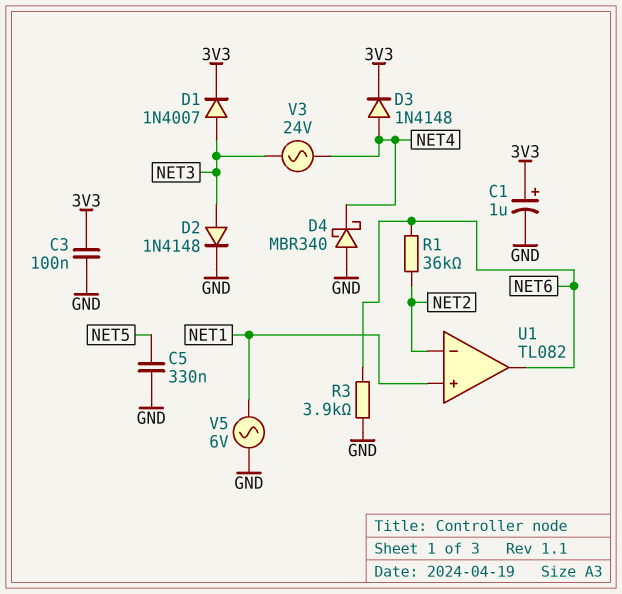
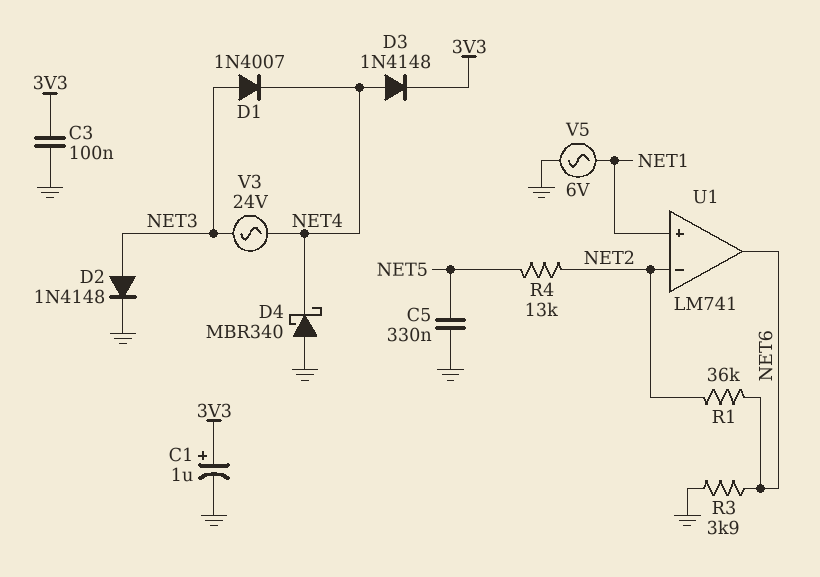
D1: diode 1N4007 (A NET3, K 3V3) -> diode 1N4007 (A NET3, K NET4)
R4: none -> 13k (NET2, NET5)
U1: TL082 -> LM741

